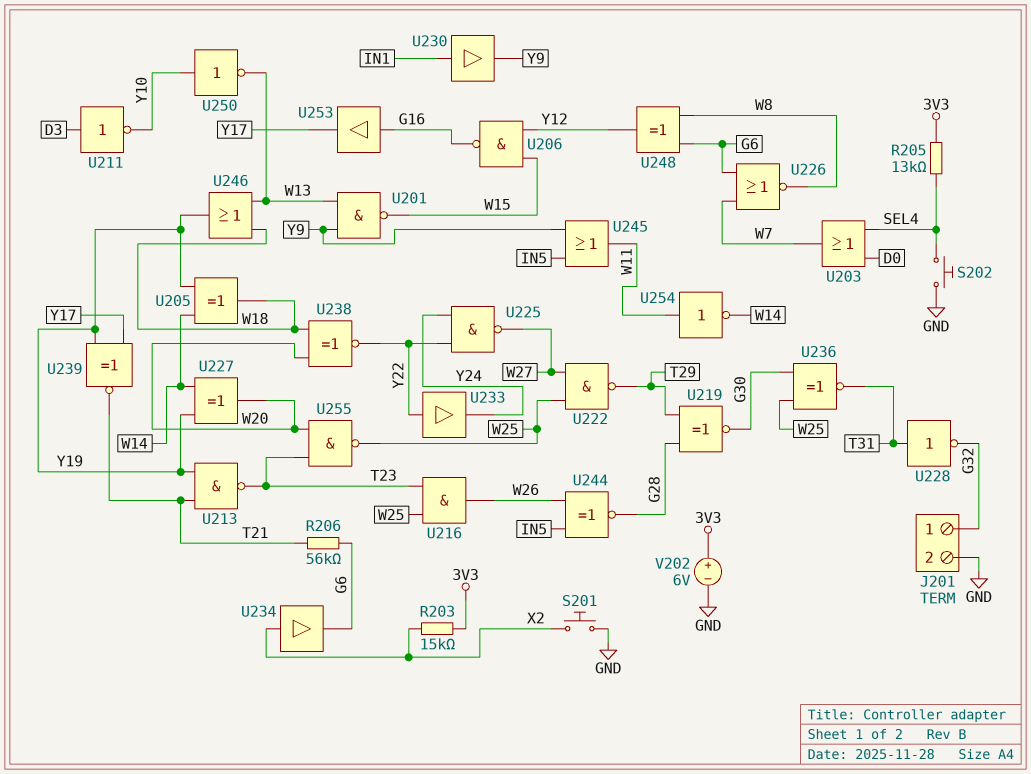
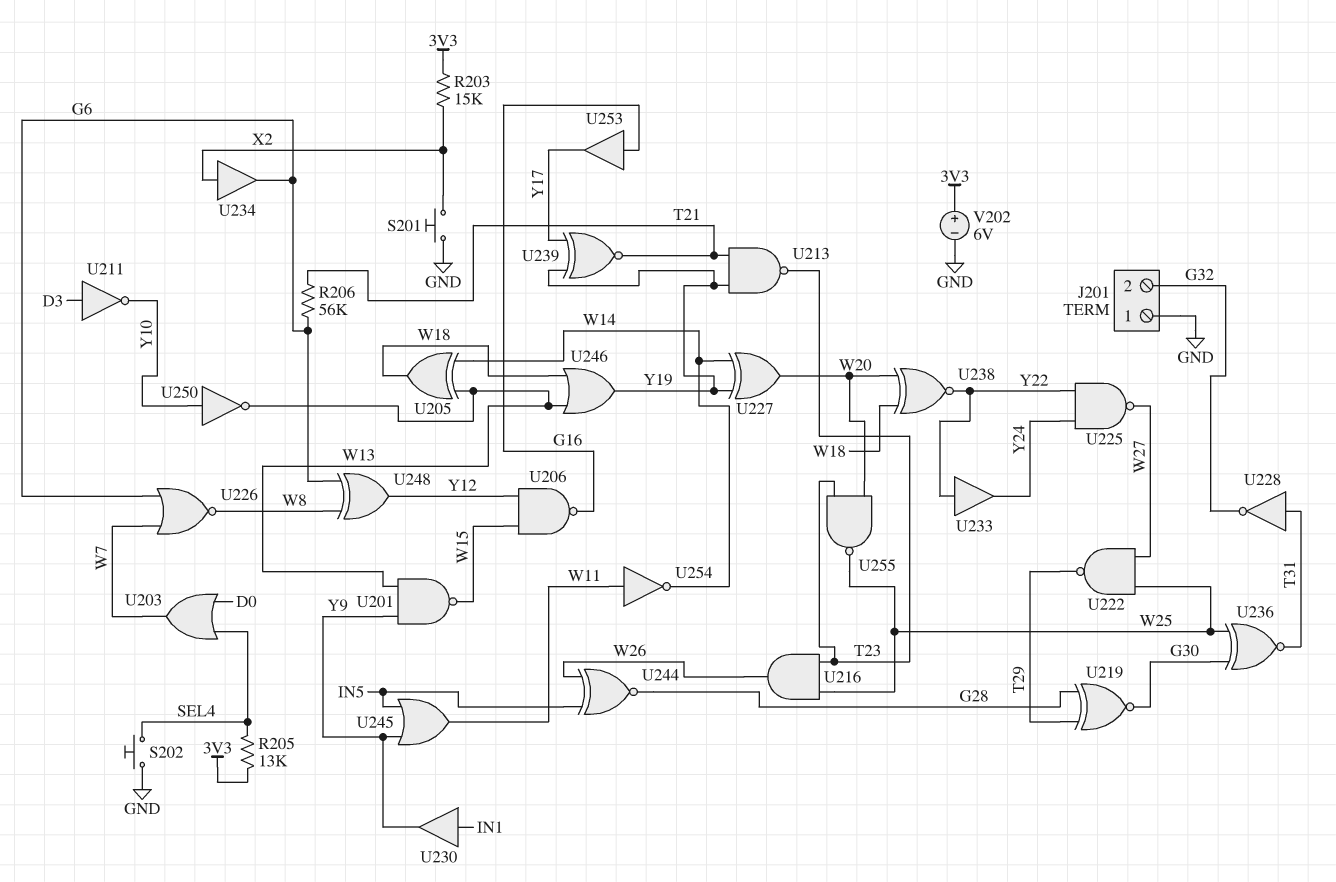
J201 pin 1: G32 -> GND
J201 pin 2: GND -> G32
U205: XOR (in W14, in Y19, out W18) -> XOR (in W13, in W14, out W18)

